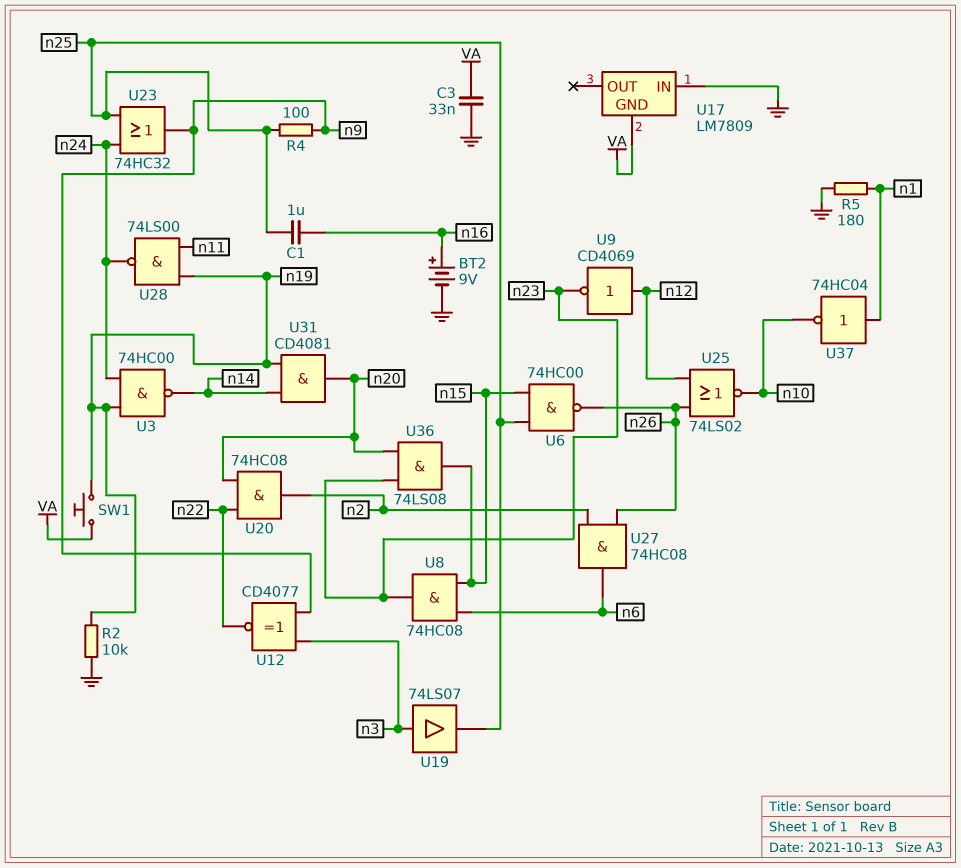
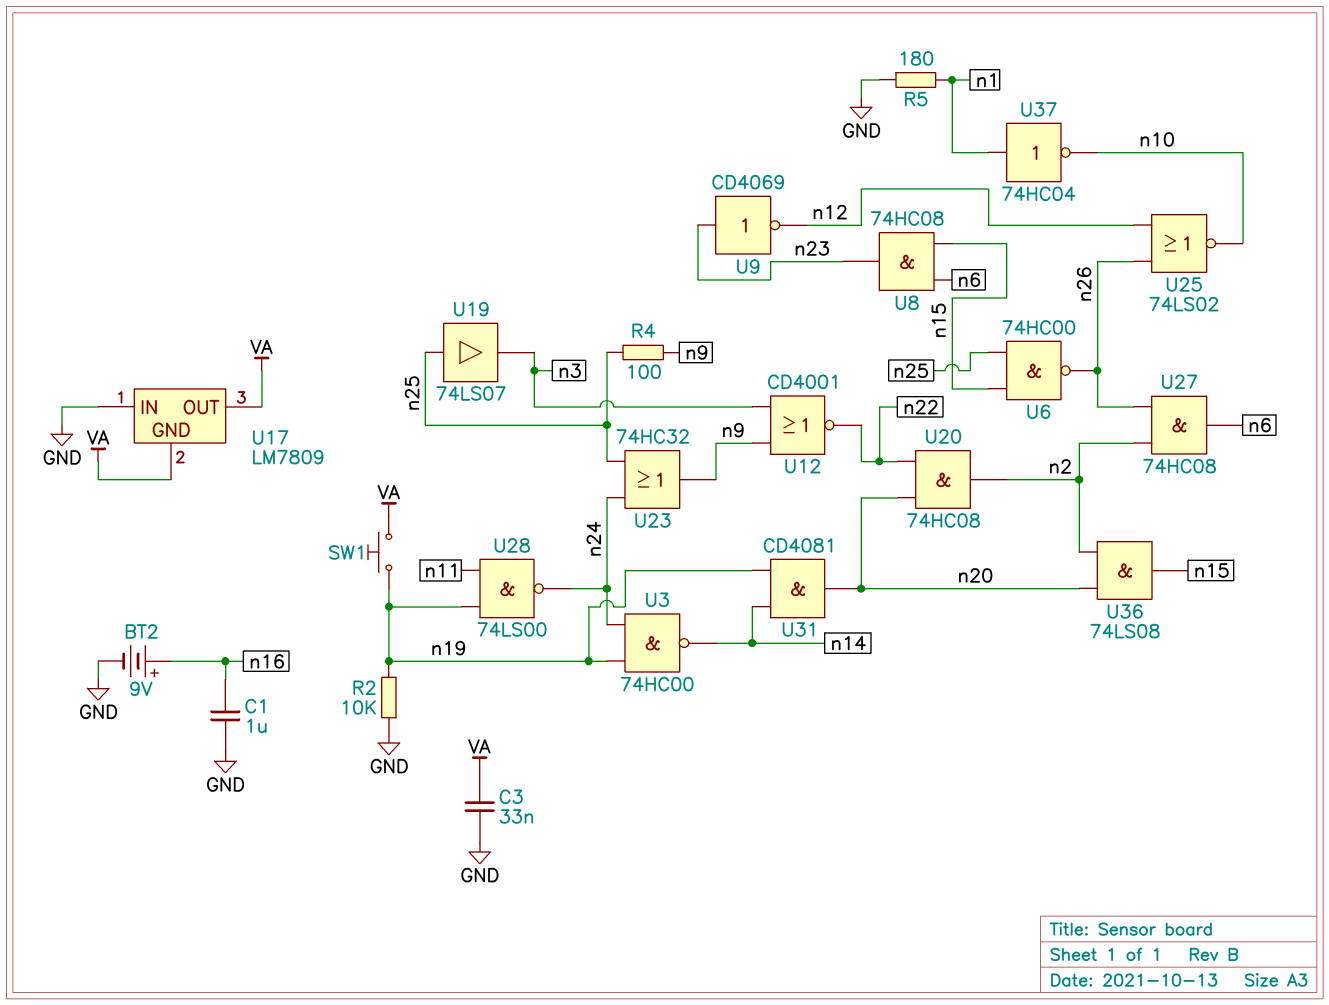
C1: 1uF (n16, n25) -> 1uF (GND, n16)
U9: NOT CD4069 (in n12, out n23) -> NOT CD4069 (in n23, out n12)
U12: XNOR CD4077 (in n3, in n9, out n22) -> NOR CD4001 (in n3, in n9, out n22)
U17 pin OUT: none -> VA
U19: buffer 74LS07 (in n3, out n25) -> buffer 74LS07 (in n25, out n3)
U36: AND 74LS08 (in n20, in n23, out n15) -> AND 74LS08 (in n2, in n20, out n15)

